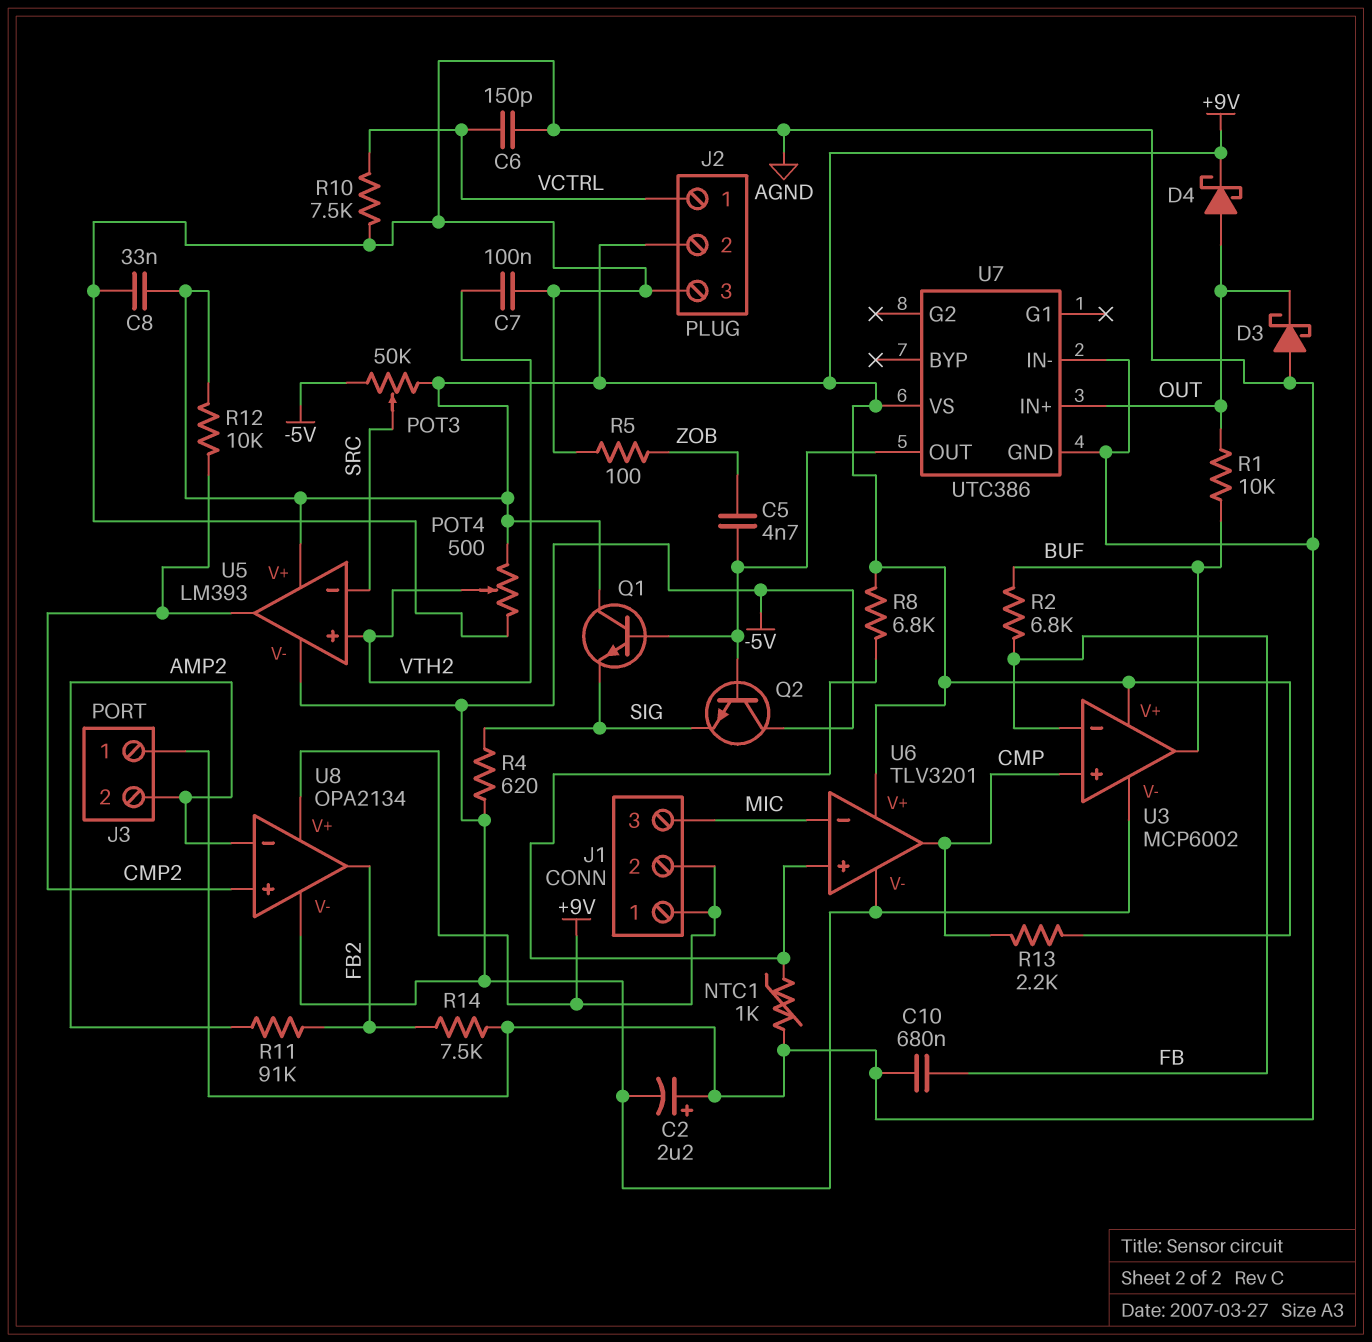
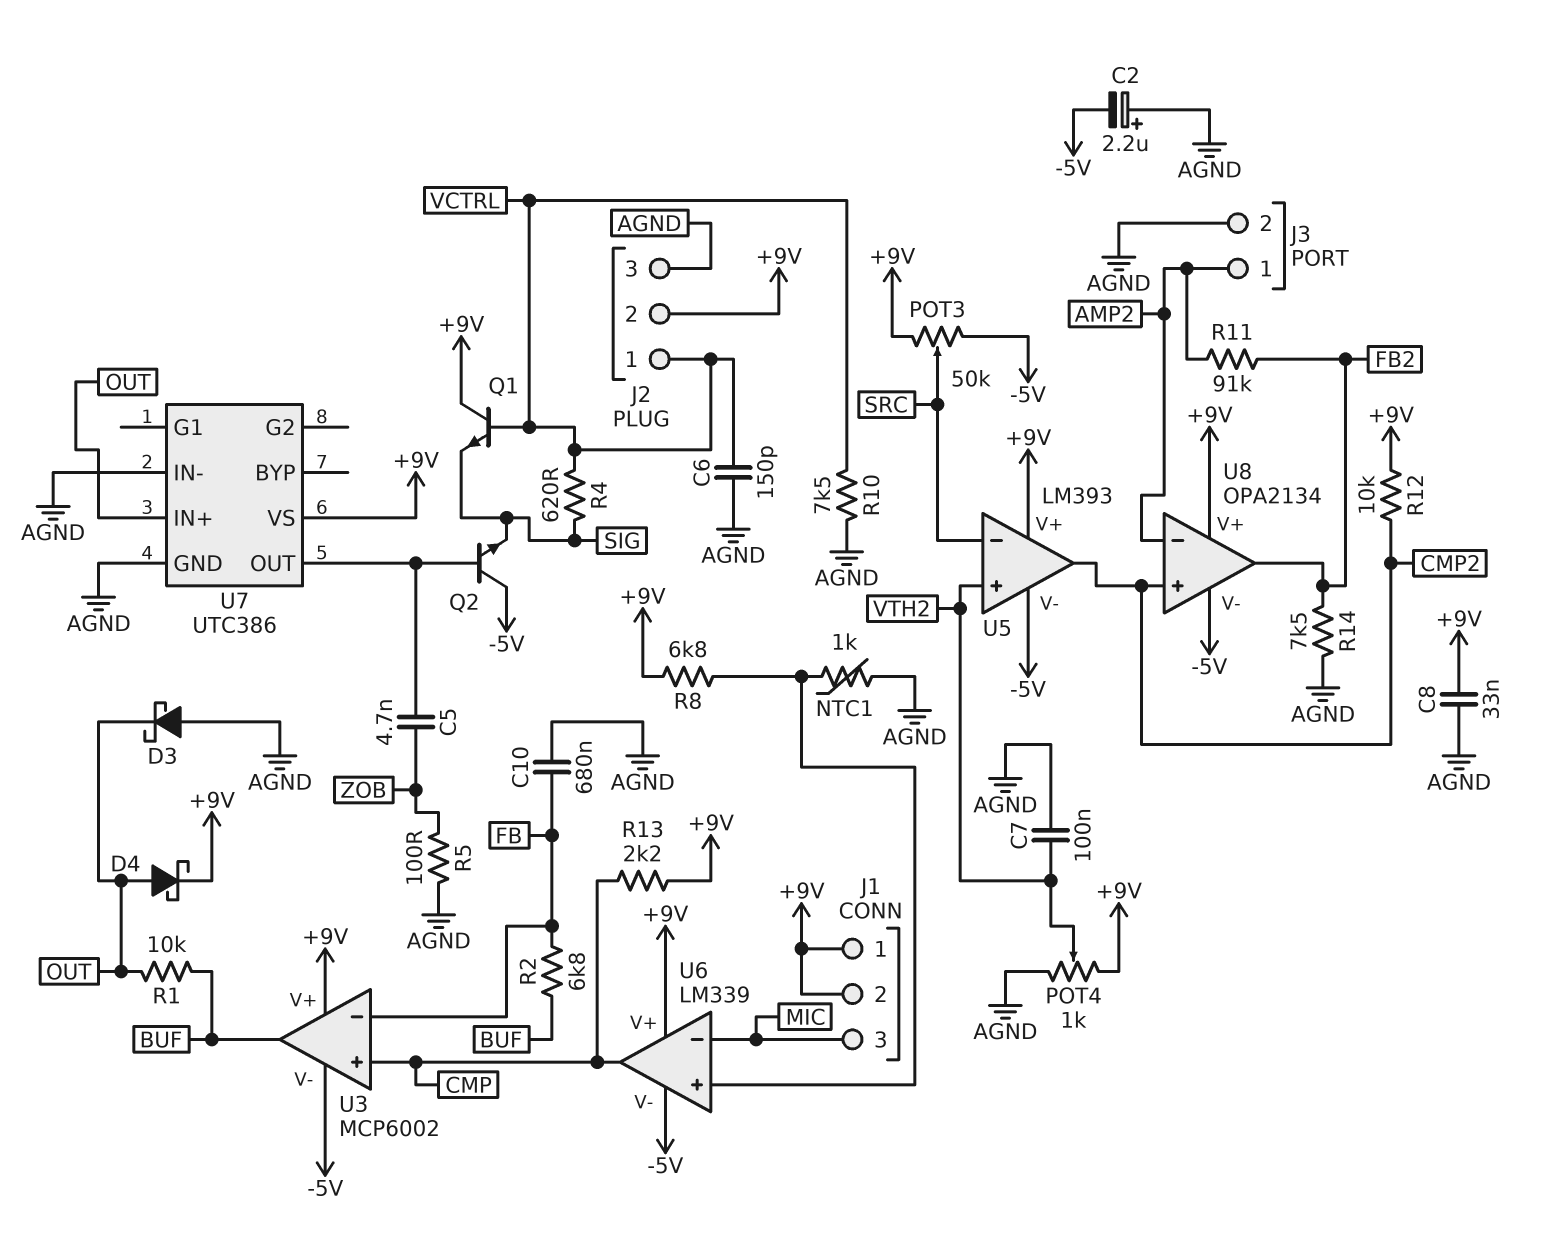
J3 pin 1: AGND -> AMP2
J3 pin 2: AMP2 -> AGND
POT4: 500 (+9V, AGND, wiper VTH2) -> 1k (+9V, AGND, wiper VTH2)
Q1: NPN (B U7/OUT, C +9V, E SIG) -> NPN (B VCTRL, C +9V, E SIG)
R4: 620 (-5V, SIG) -> 620 (SIG, VCTRL)
U6: TLV3201 -> LM339

